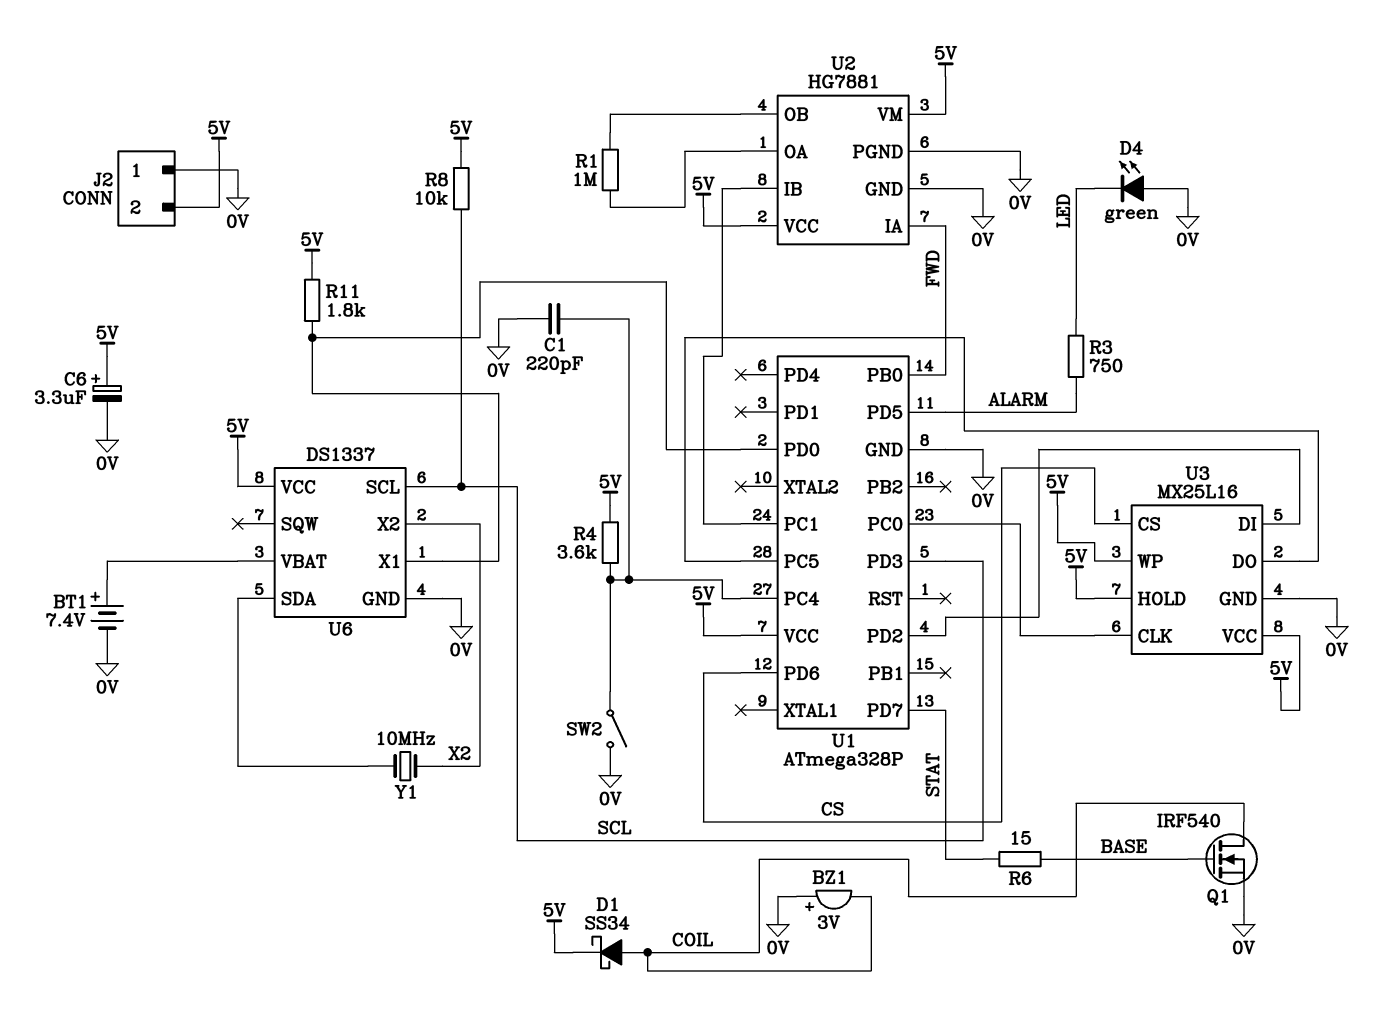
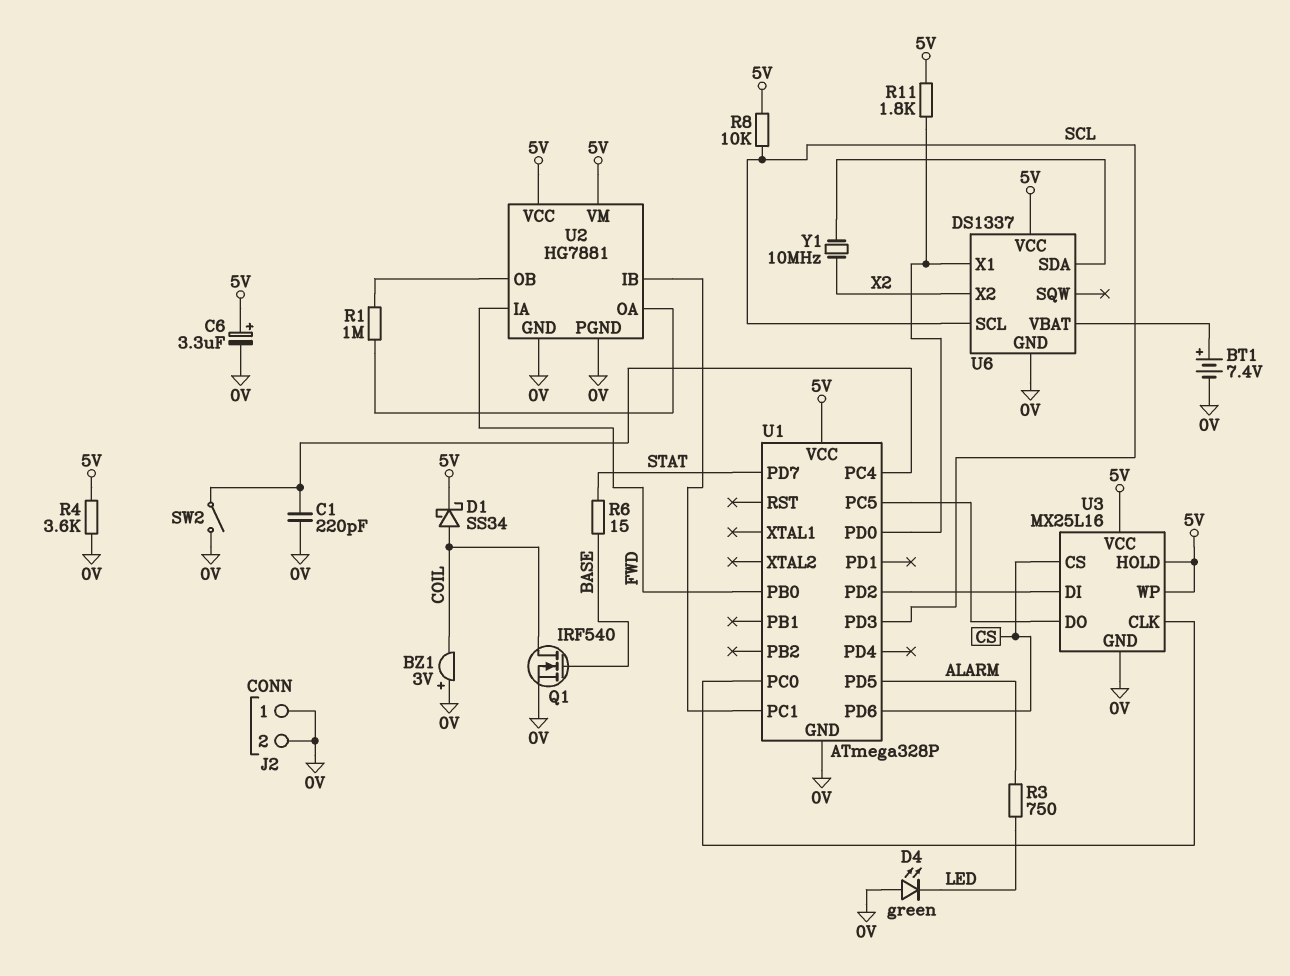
J2 pin 2: 5V -> 0V
R4: 3.6k (5V, U1/PC4) -> 3.6k (0V, 5V)

